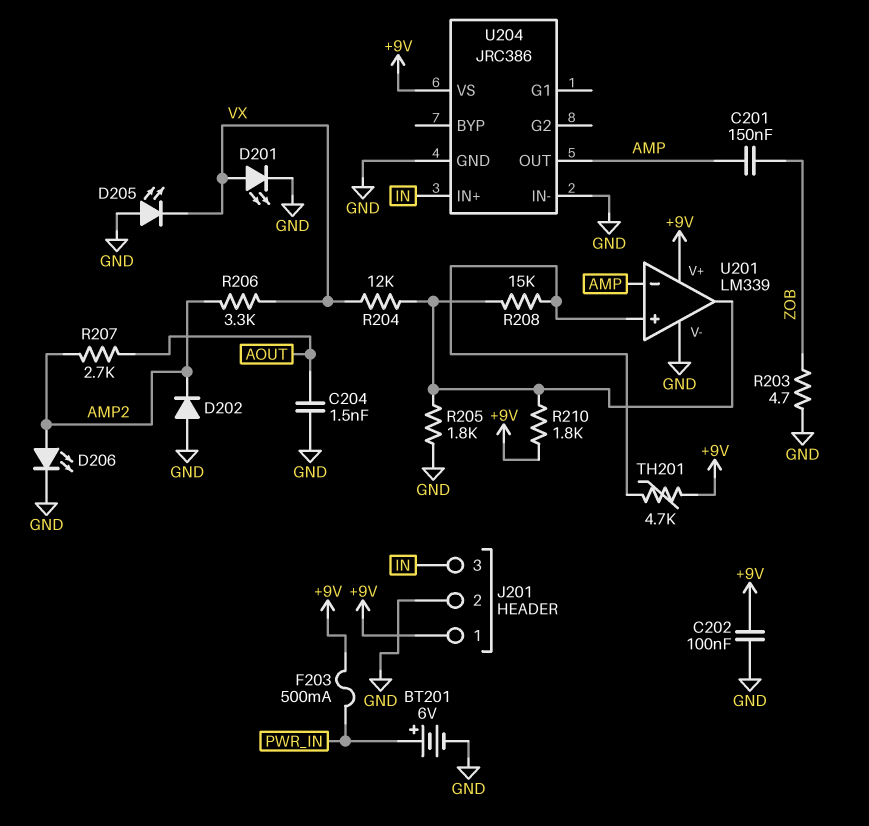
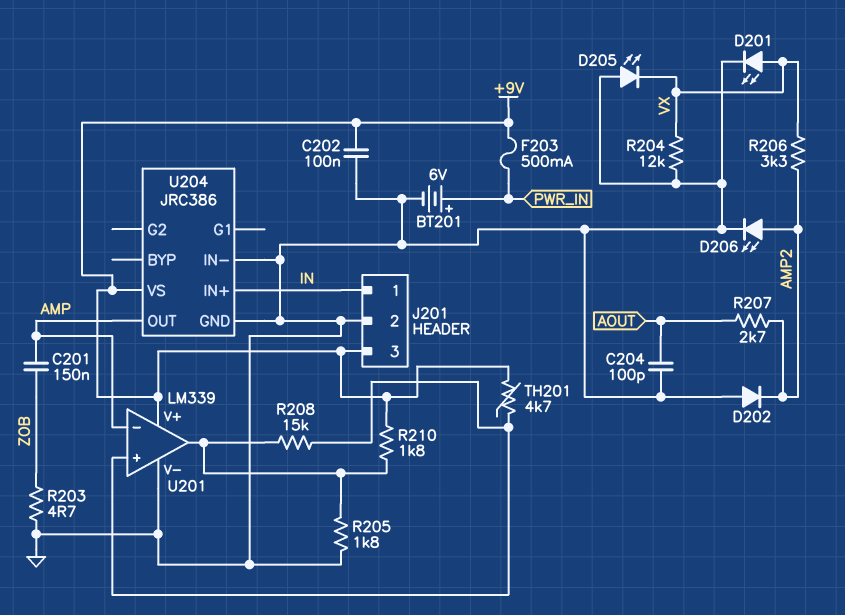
C204: 1.5nF (AOUT, GND) -> 100pF (AOUT, GND)
J201 pin 1: +9V -> IN
J201 pin 3: IN -> +9V
R204: 12k (U201/out, VX) -> 12k (GND, VX)

